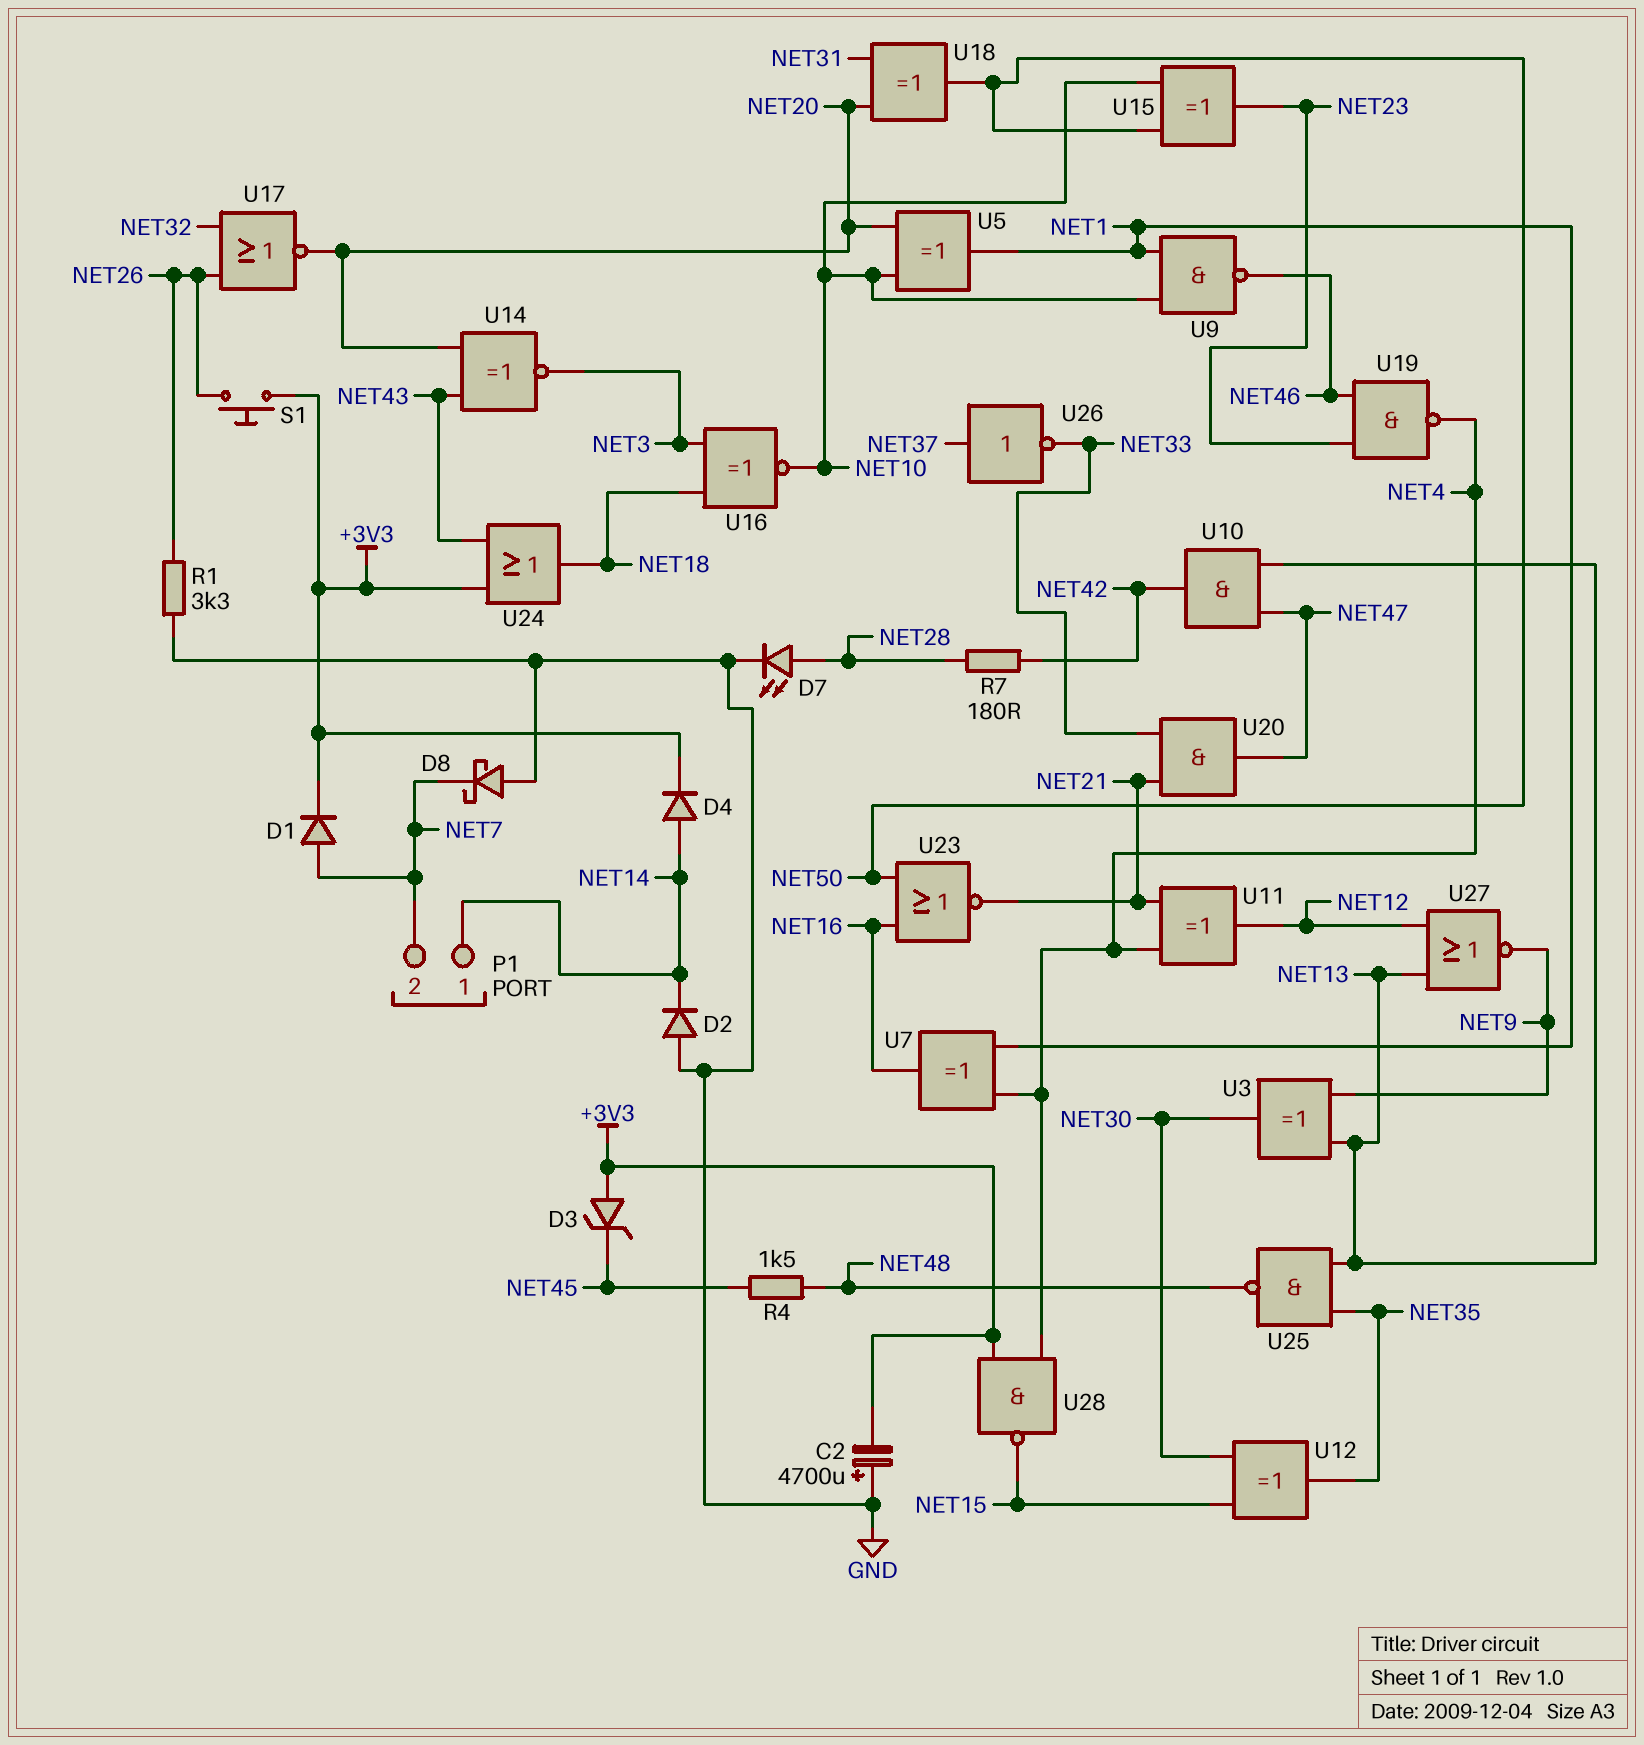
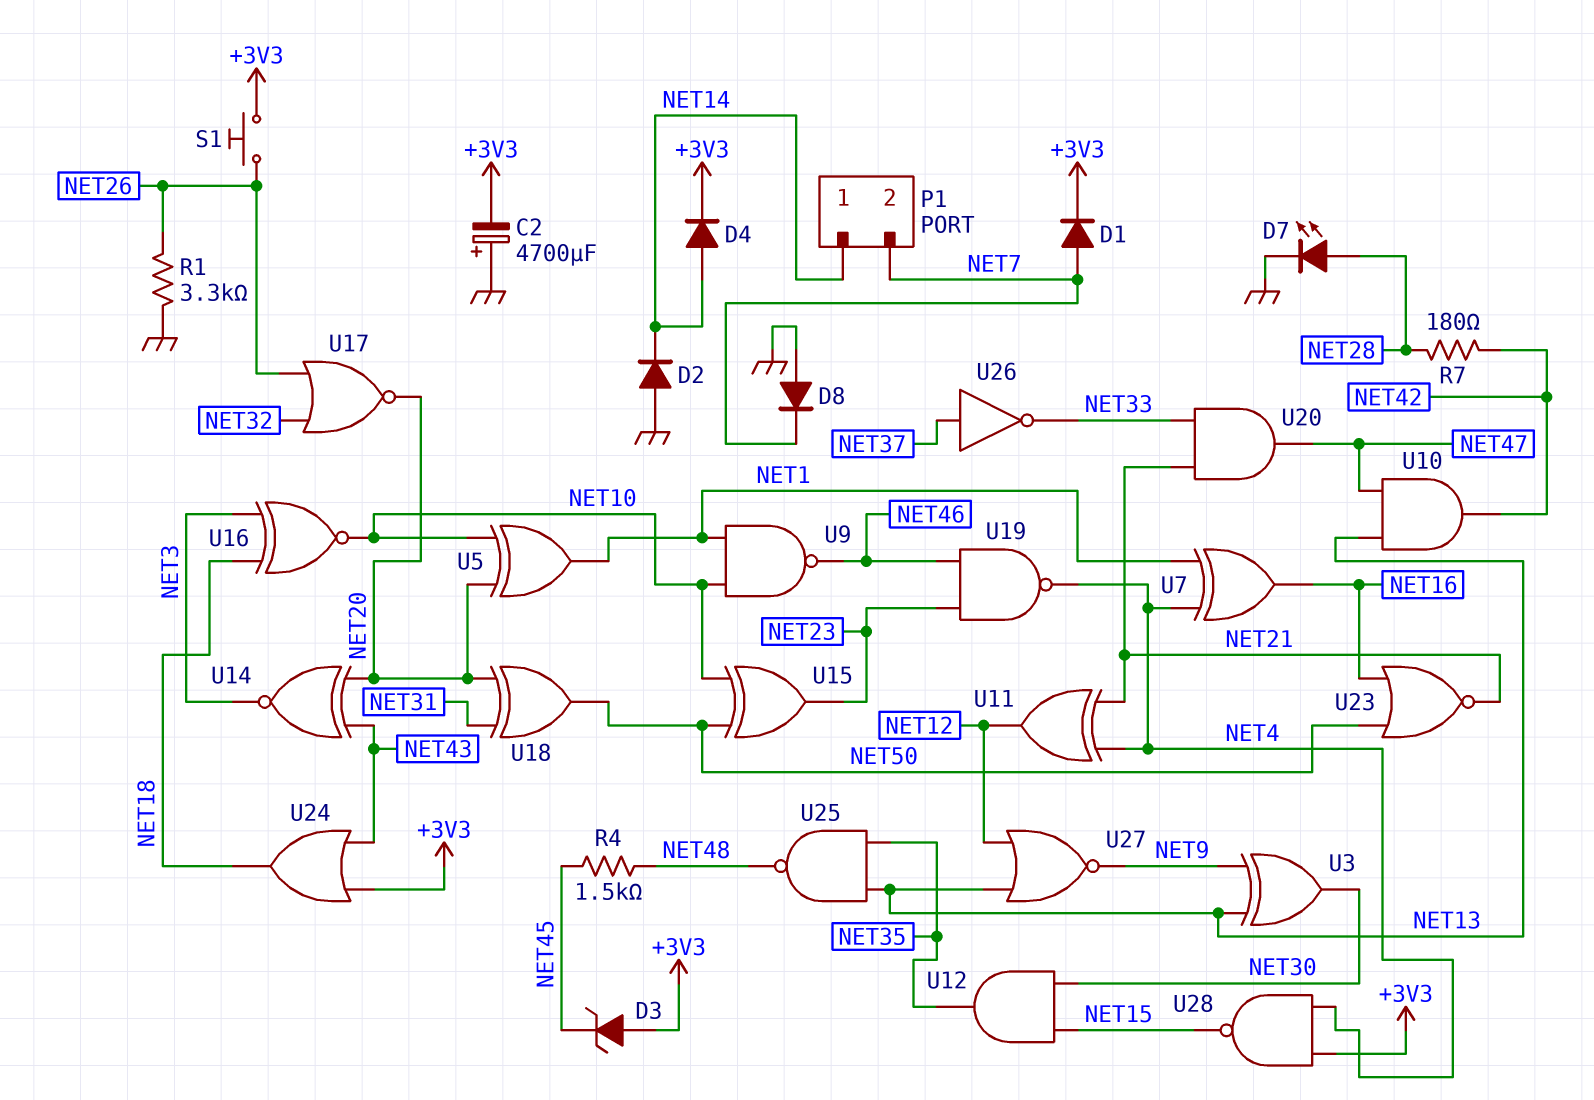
D8: schottky (A GND, K NET7) -> diode (A GND, K NET7)
U12: XOR (in NET15, in NET30, out NET35) -> AND (in NET15, in NET30, out NET35)

